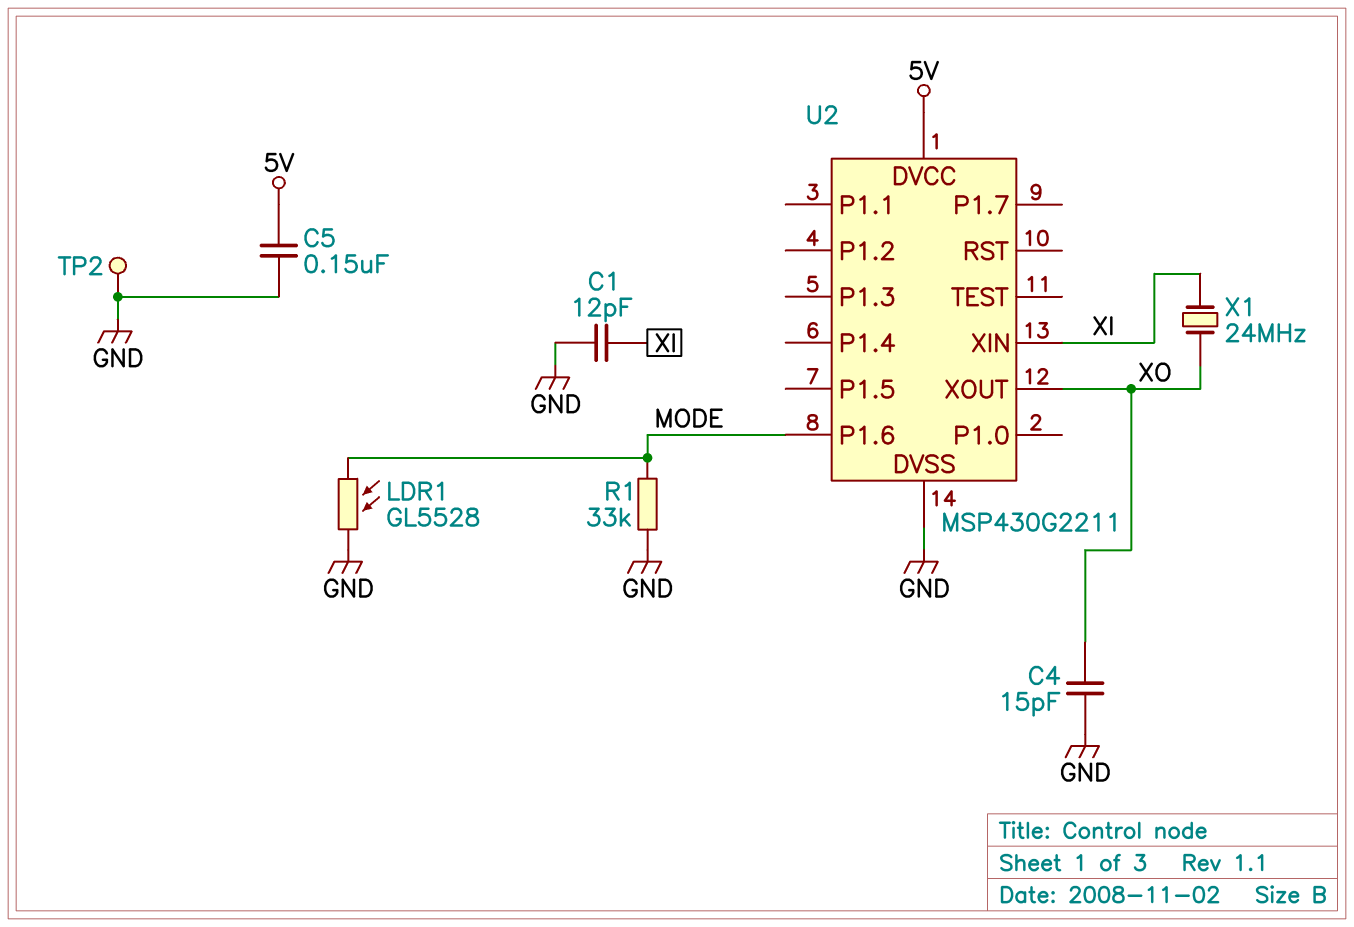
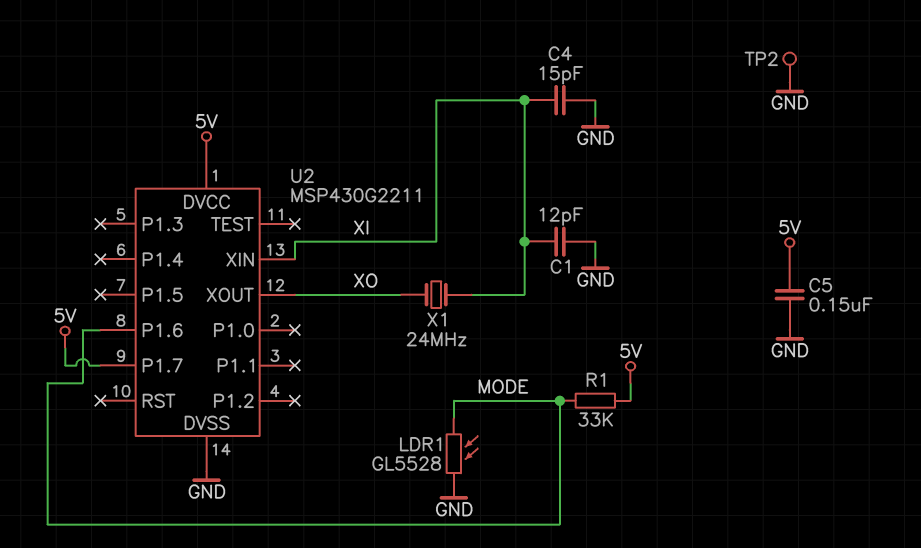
C4: 15pF (GND, XO) -> 15pF (GND, XI)
R1: 33k (GND, MODE) -> 33k (5V, MODE)
U2 pin P1.7: none -> 5V

